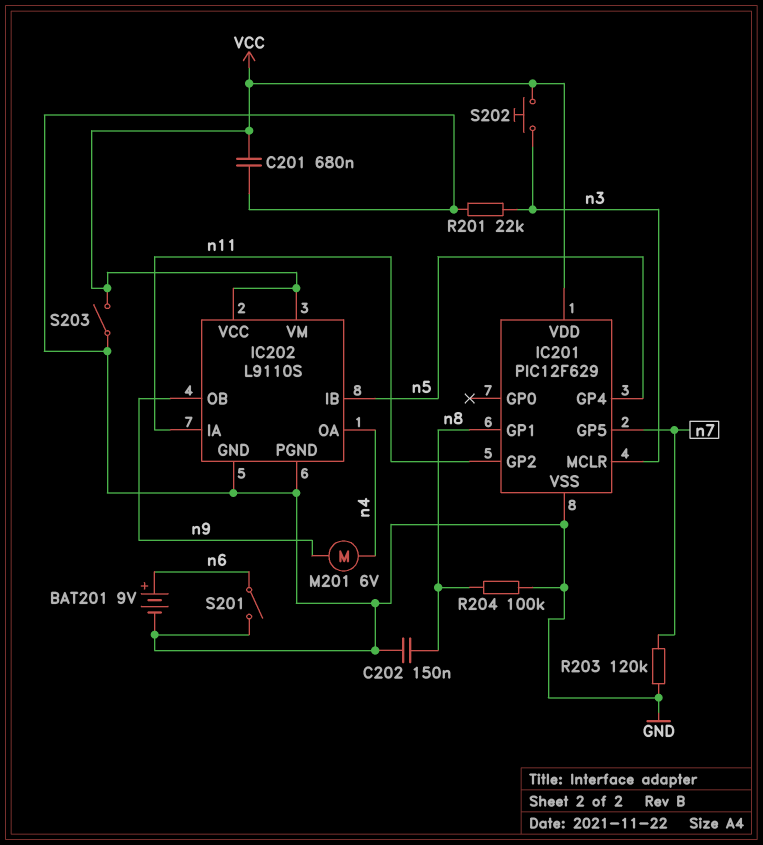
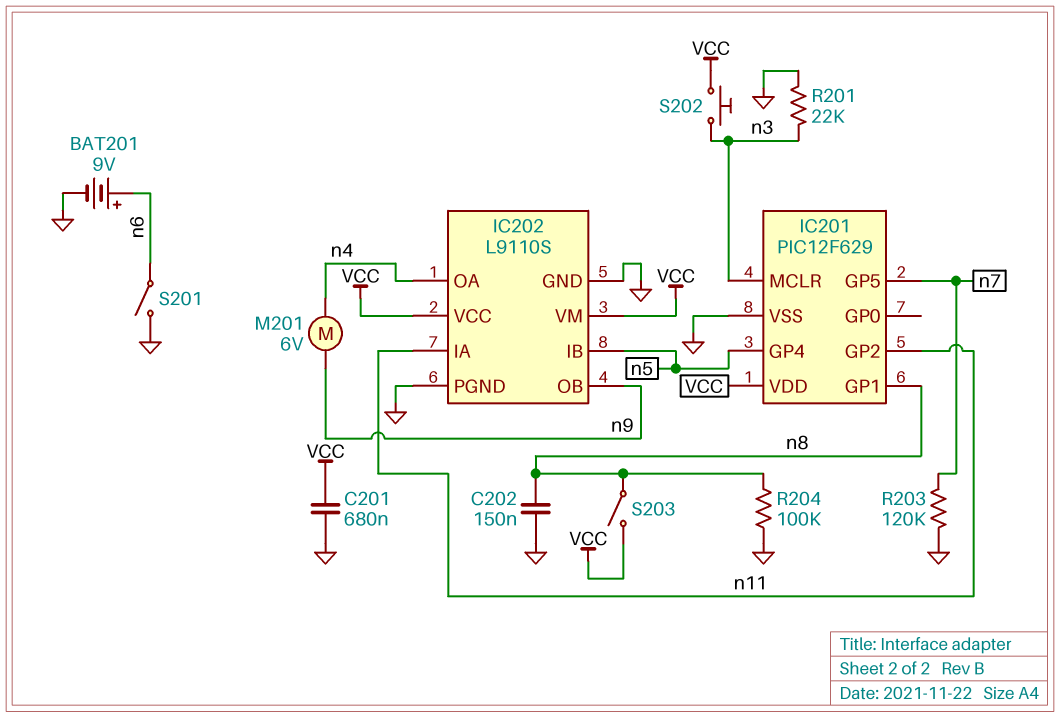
S203: switch (GND, VCC) -> switch (VCC, n8)

